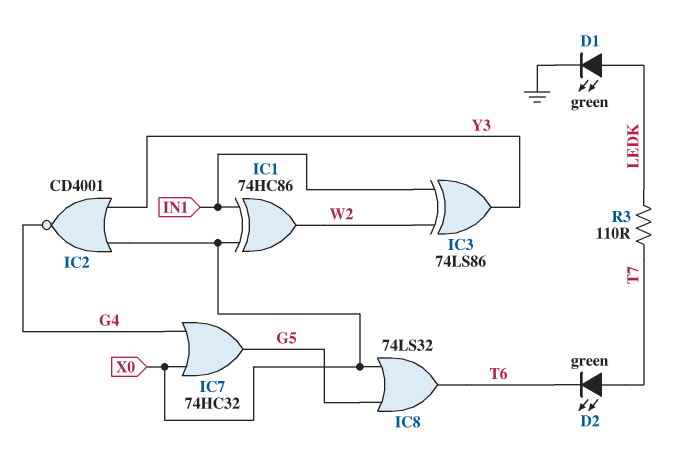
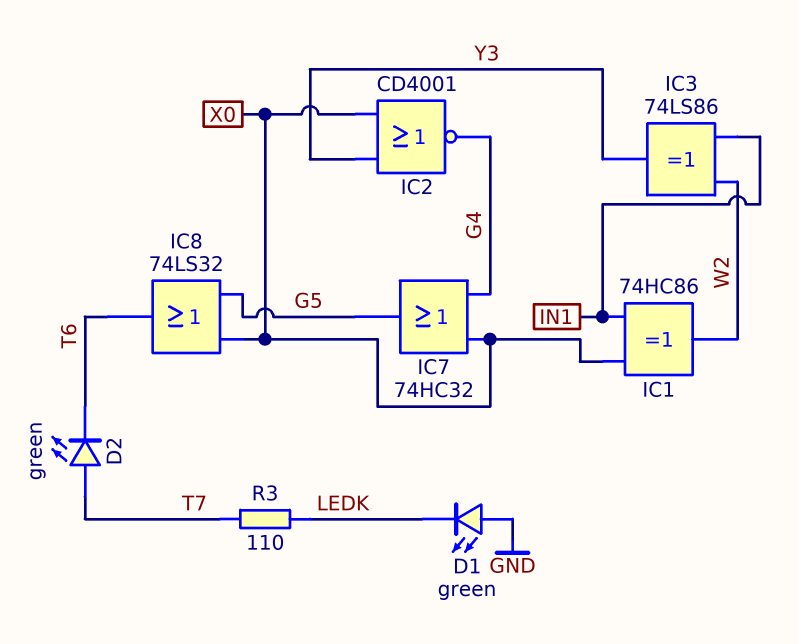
D1: LED green (A LEDK, K GND) -> LED green (A GND, K LEDK)

